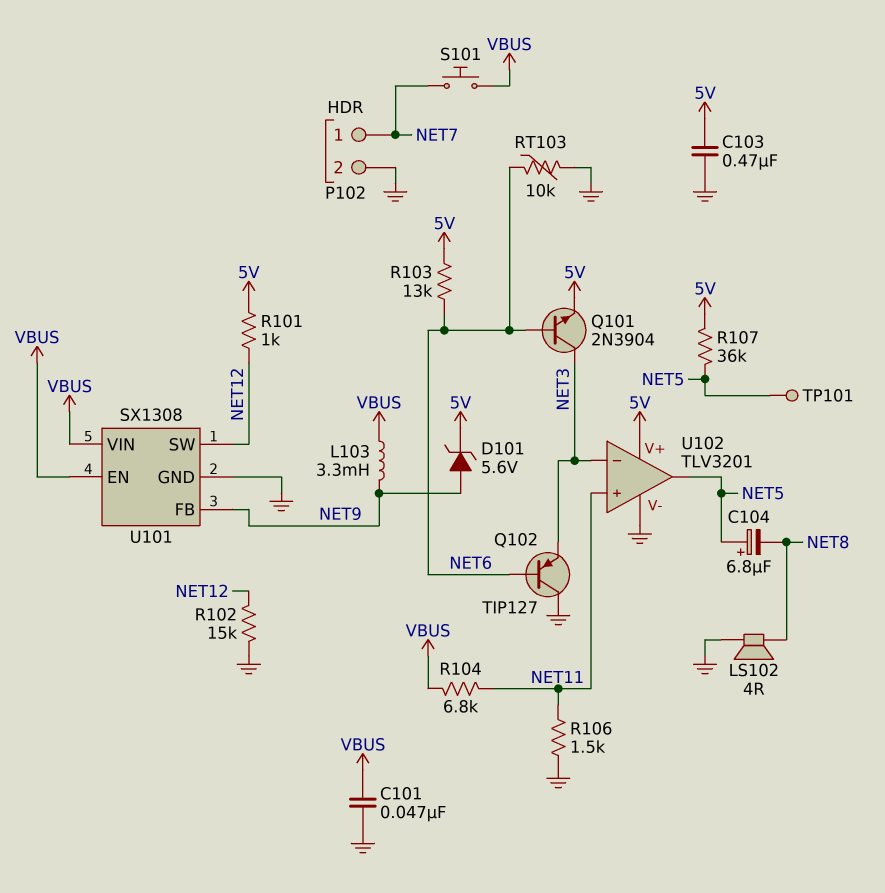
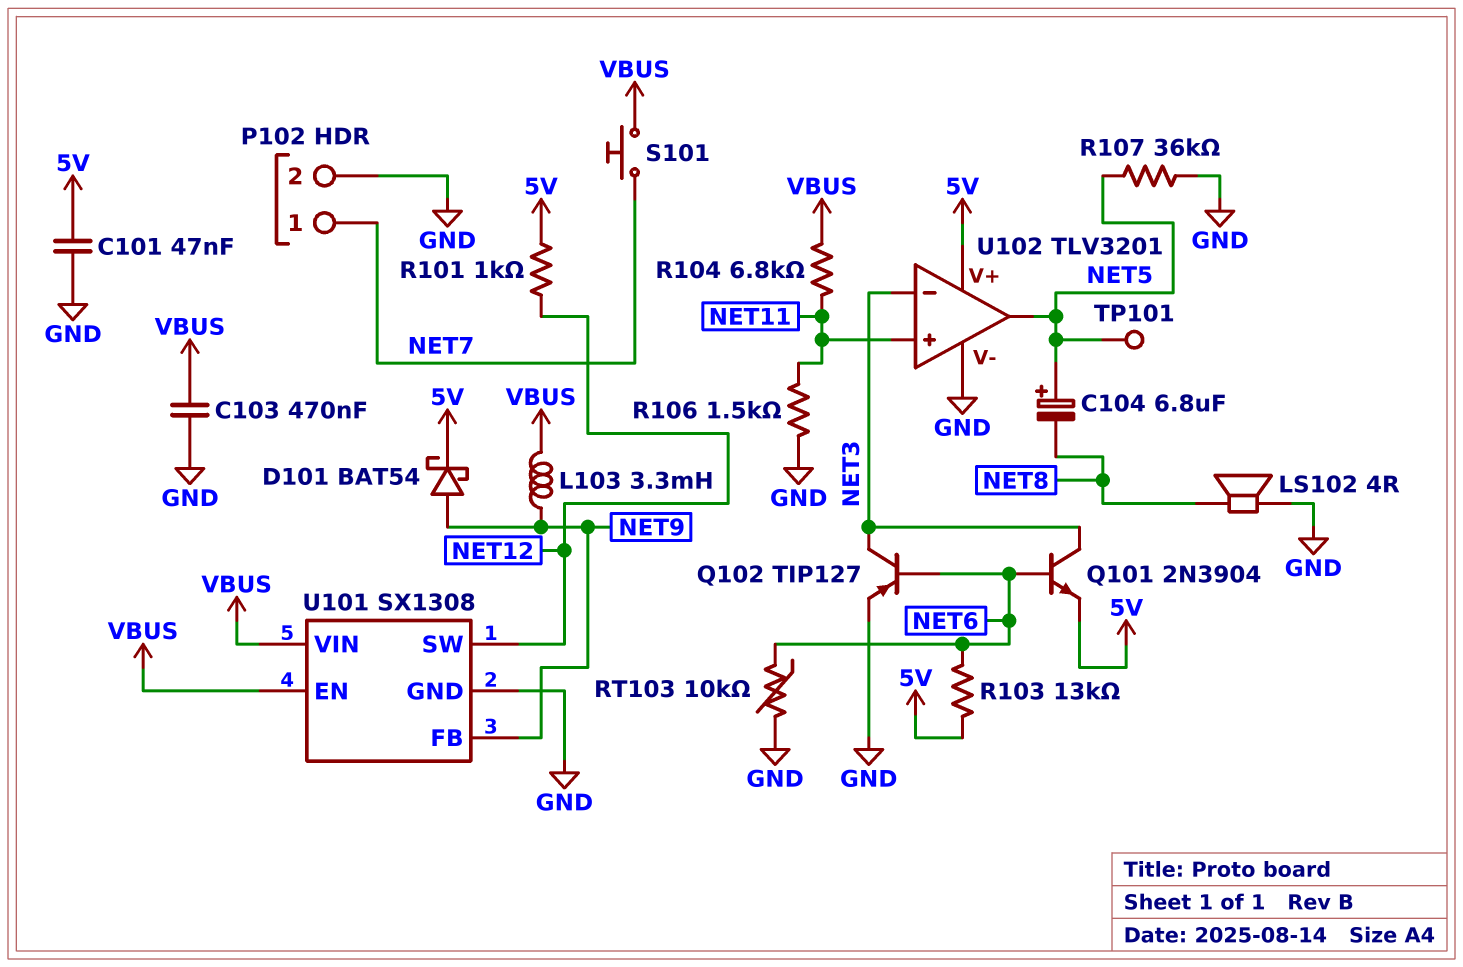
C101: 47nF (GND, VBUS) -> 47nF (5V, GND)
C103: 470nF (5V, GND) -> 470nF (GND, VBUS)
D101: zener 5.6V (A NET9, K 5V) -> schottky BAT54 (A NET9, K 5V)
Q102: PNP TIP127 (B NET6, C GND, E NET3) -> PNP TIP127 (B NET6, C NET3, E GND)
R102: 15k (GND, NET12) -> none
R107: 36k (5V, NET5) -> 36k (GND, NET5)

